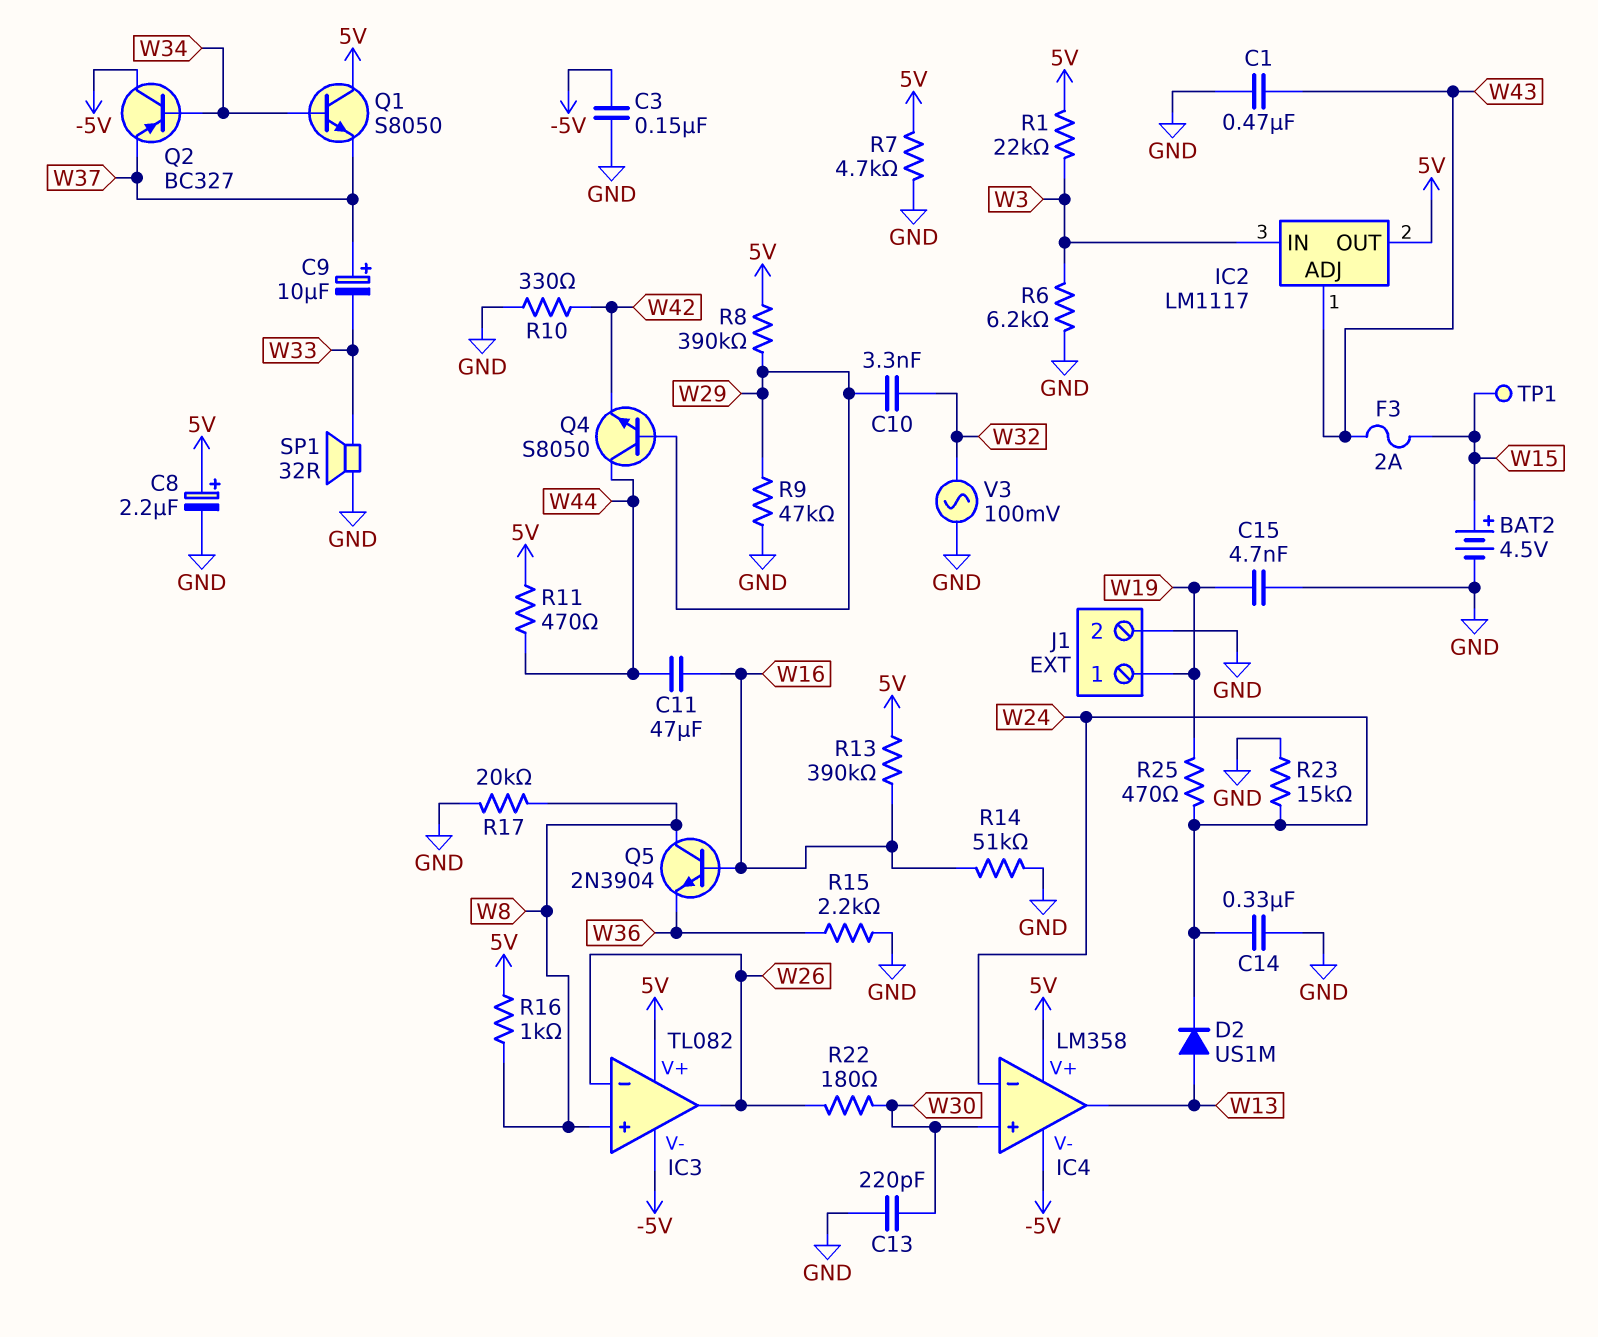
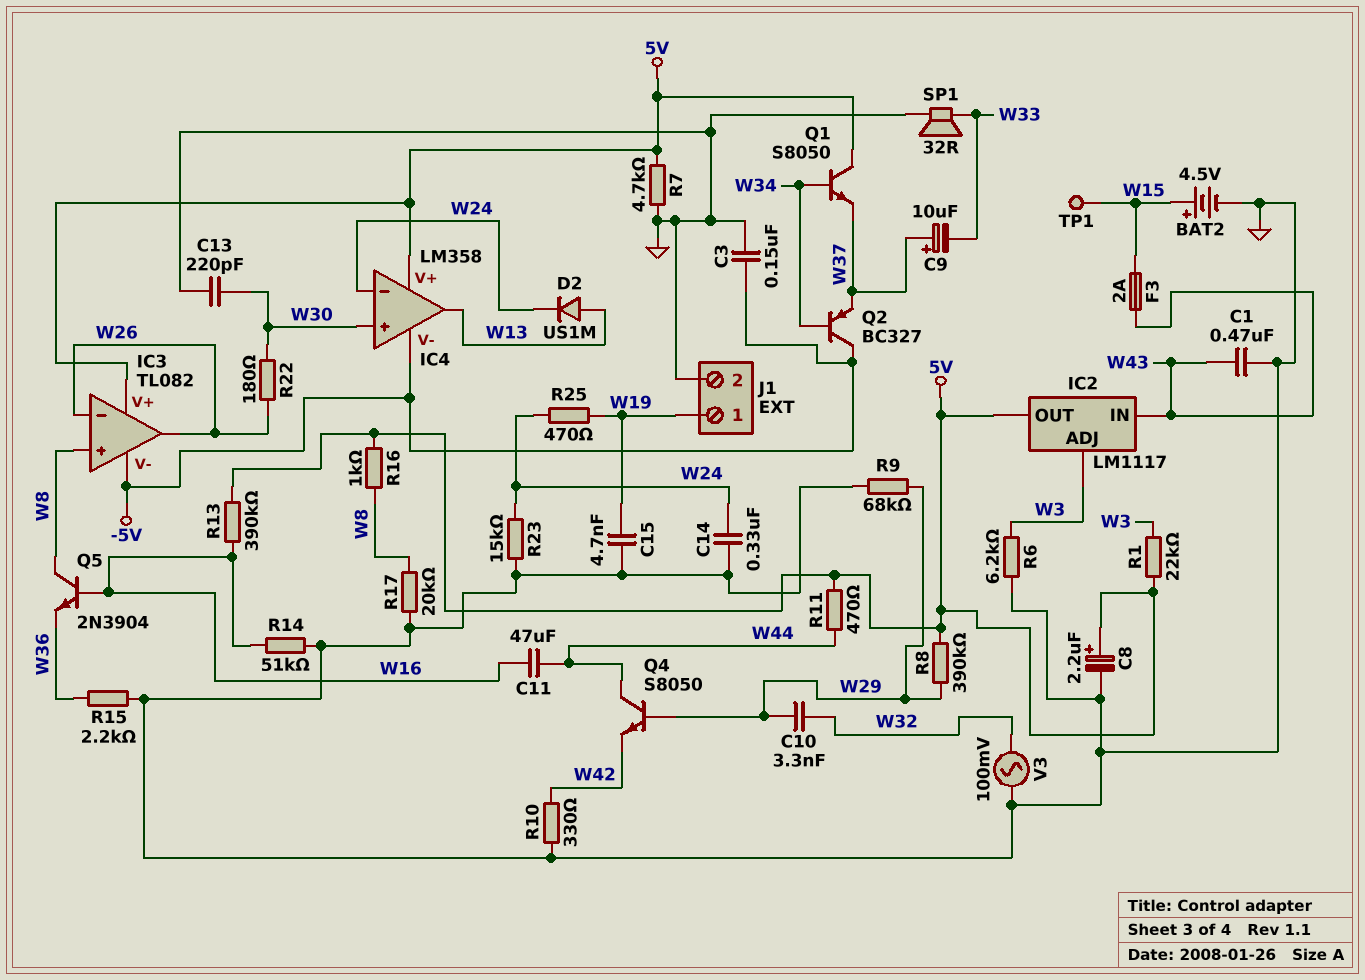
IC2 pin ADJ: W43 -> W3
IC2 pin IN: W3 -> W43
R9: 47k (GND, W29) -> 68k (GND, W29)

